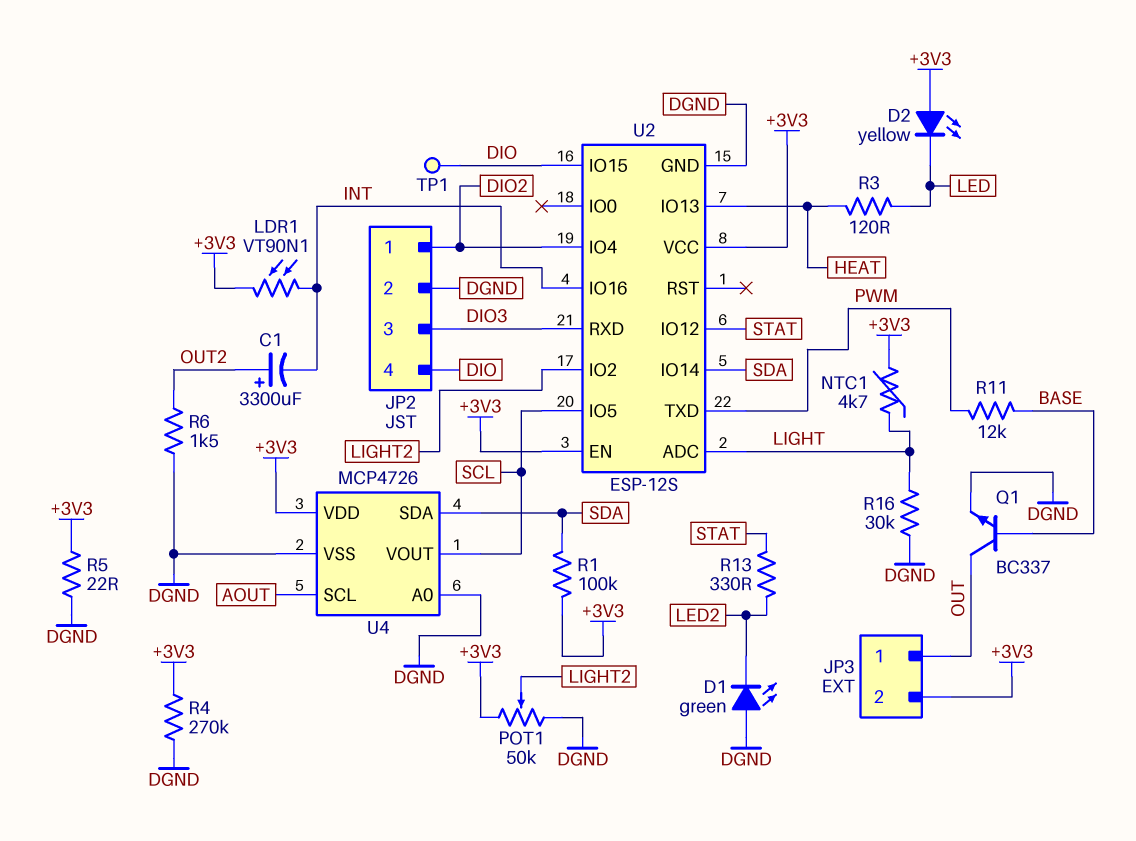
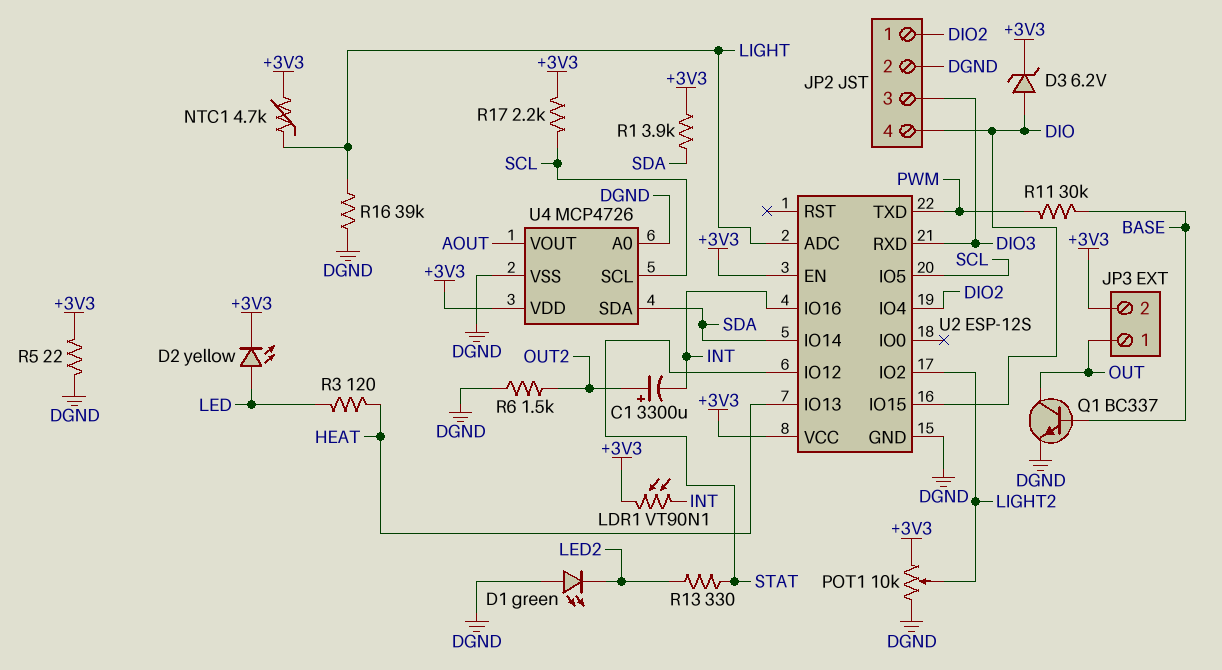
D2: LED yellow (A +3V3, K LED) -> LED yellow (A LED, K +3V3)
D3: none -> zener 6.2V (A DIO, K +3V3)
POT1: 50k (+3V3, DGND, wiper LIGHT2) -> 10k (+3V3, DGND, wiper LIGHT2)
R1: 100k (+3V3, SDA) -> 3.9k (+3V3, SDA)
R4: 270k (+3V3, DGND) -> none
R11: 12k (BASE, PWM) -> 30k (BASE, PWM)
R16: 30k (DGND, LIGHT) -> 39k (DGND, LIGHT)
R17: none -> 2.2k (+3V3, SCL)
TP1: test point (DIO) -> none
U4 pin SCL: AOUT -> SCL
U4 pin VOUT: SCL -> AOUT

